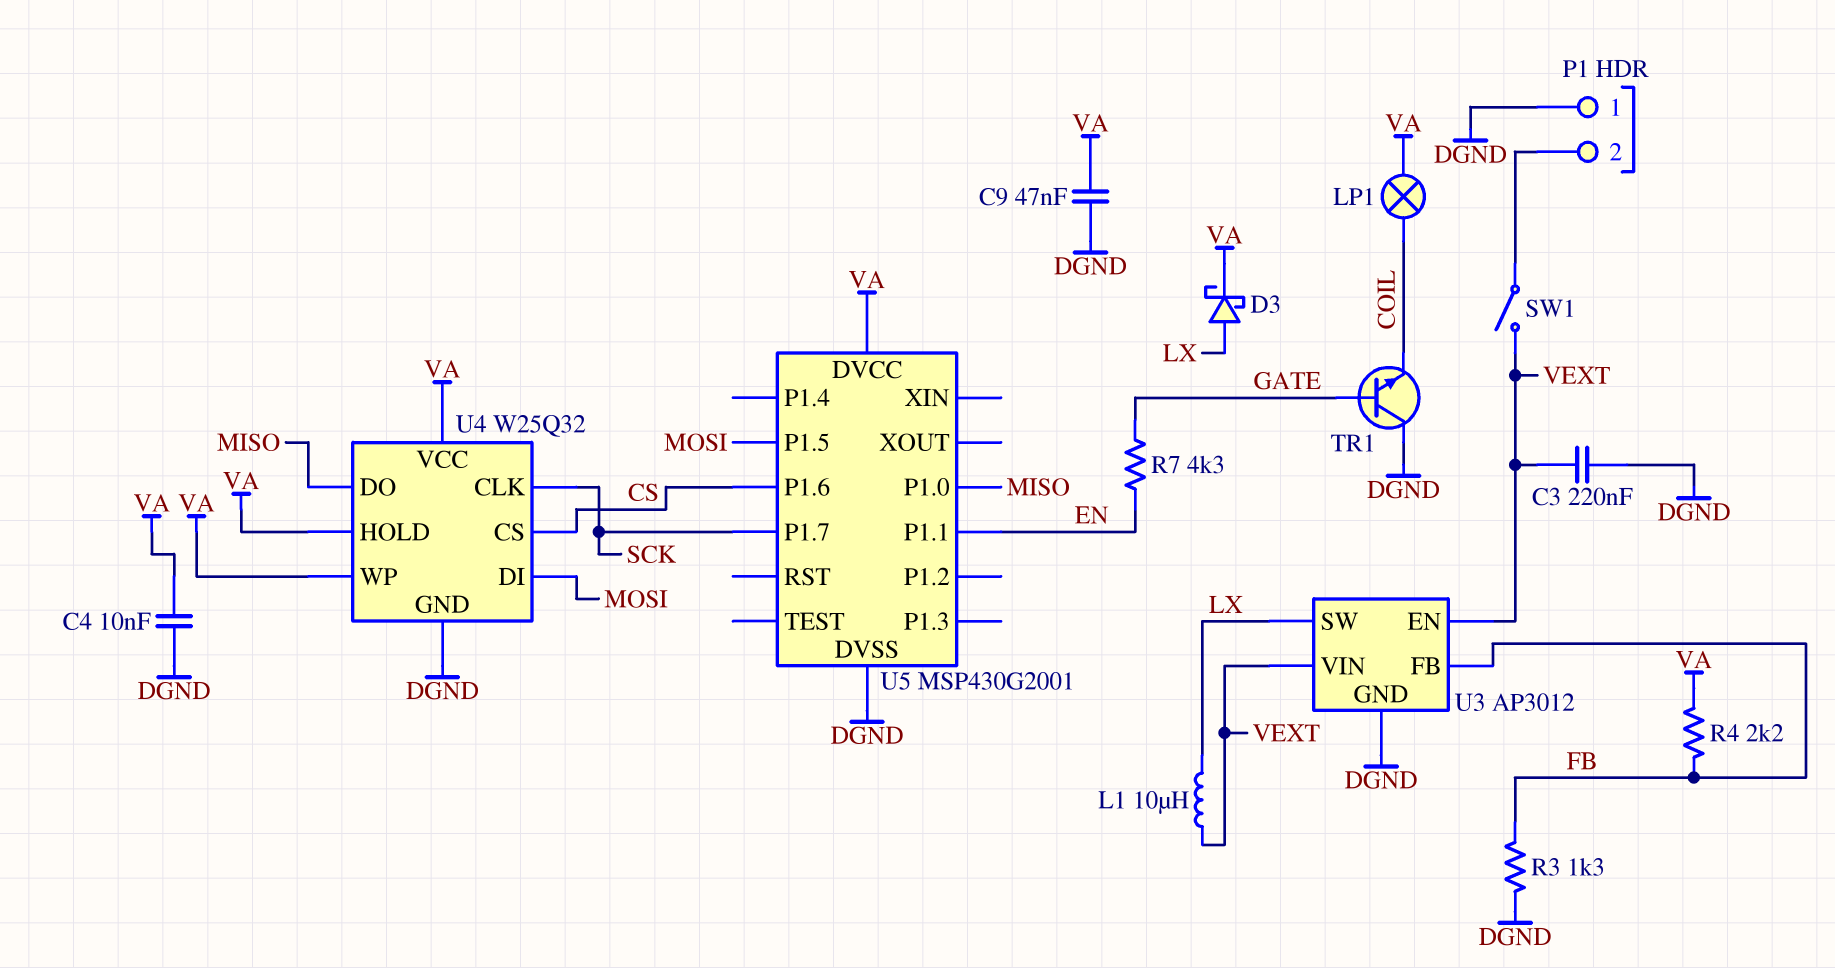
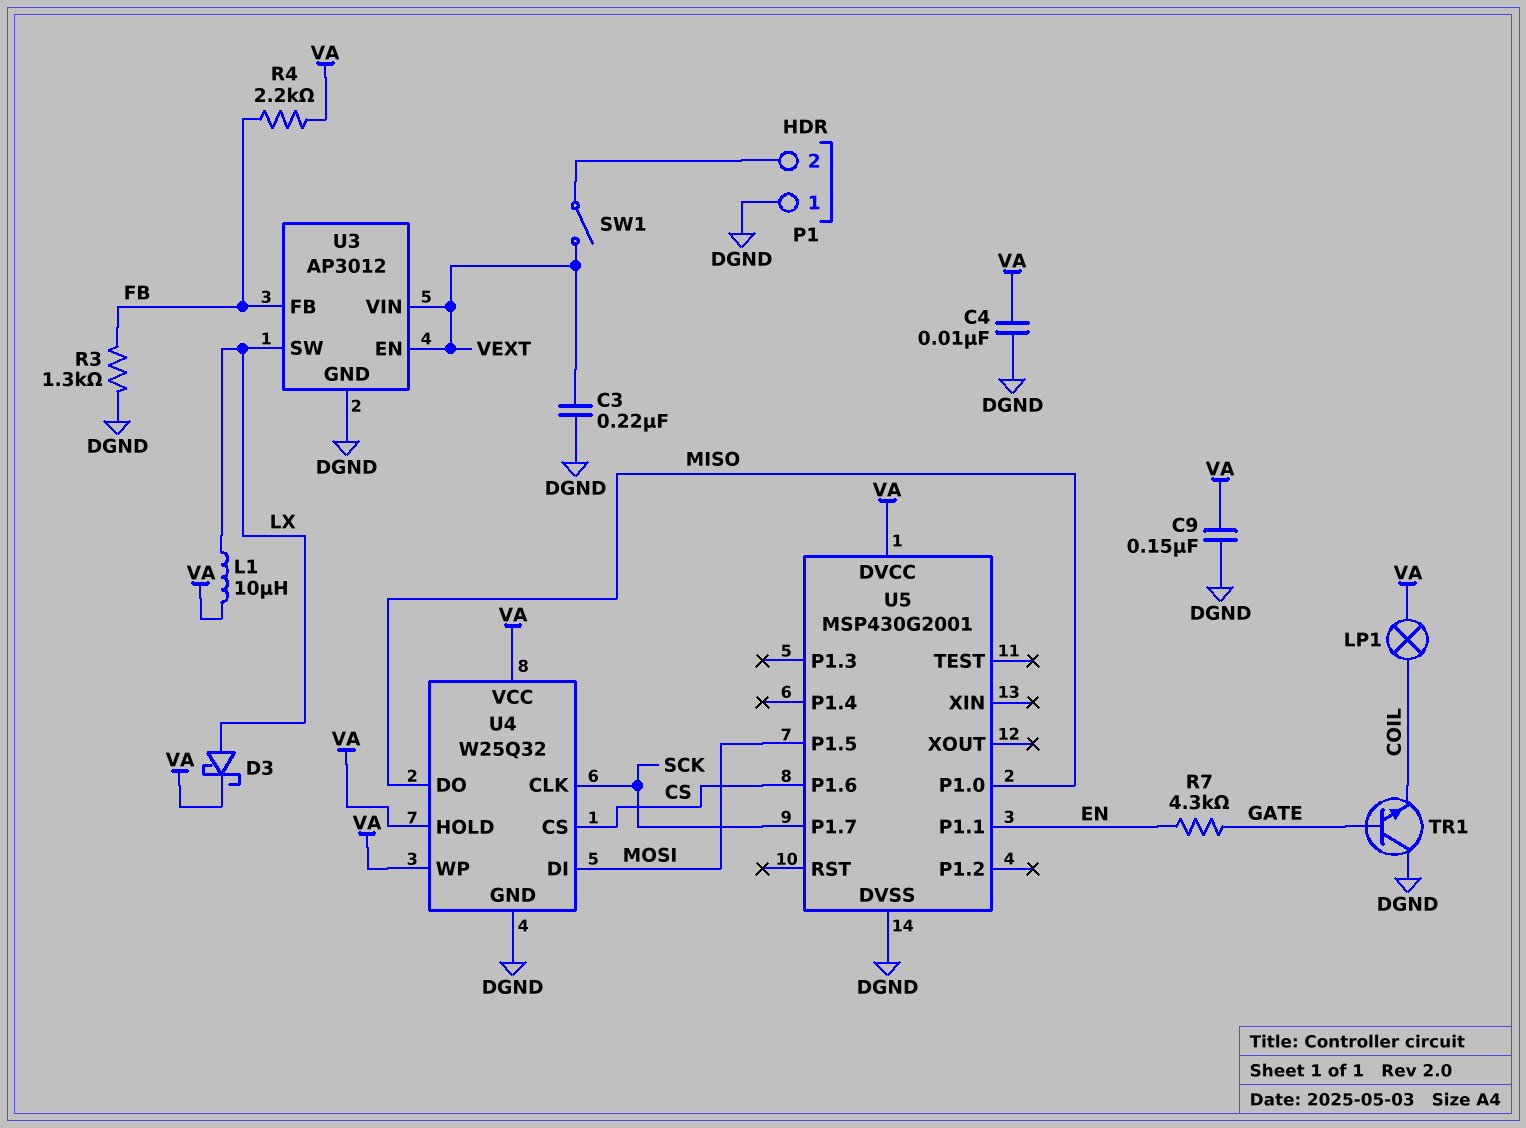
C9: 47nF (DGND, VA) -> 150nF (DGND, VA)
L1: 10uH (LX, VEXT) -> 10uH (LX, VA)

